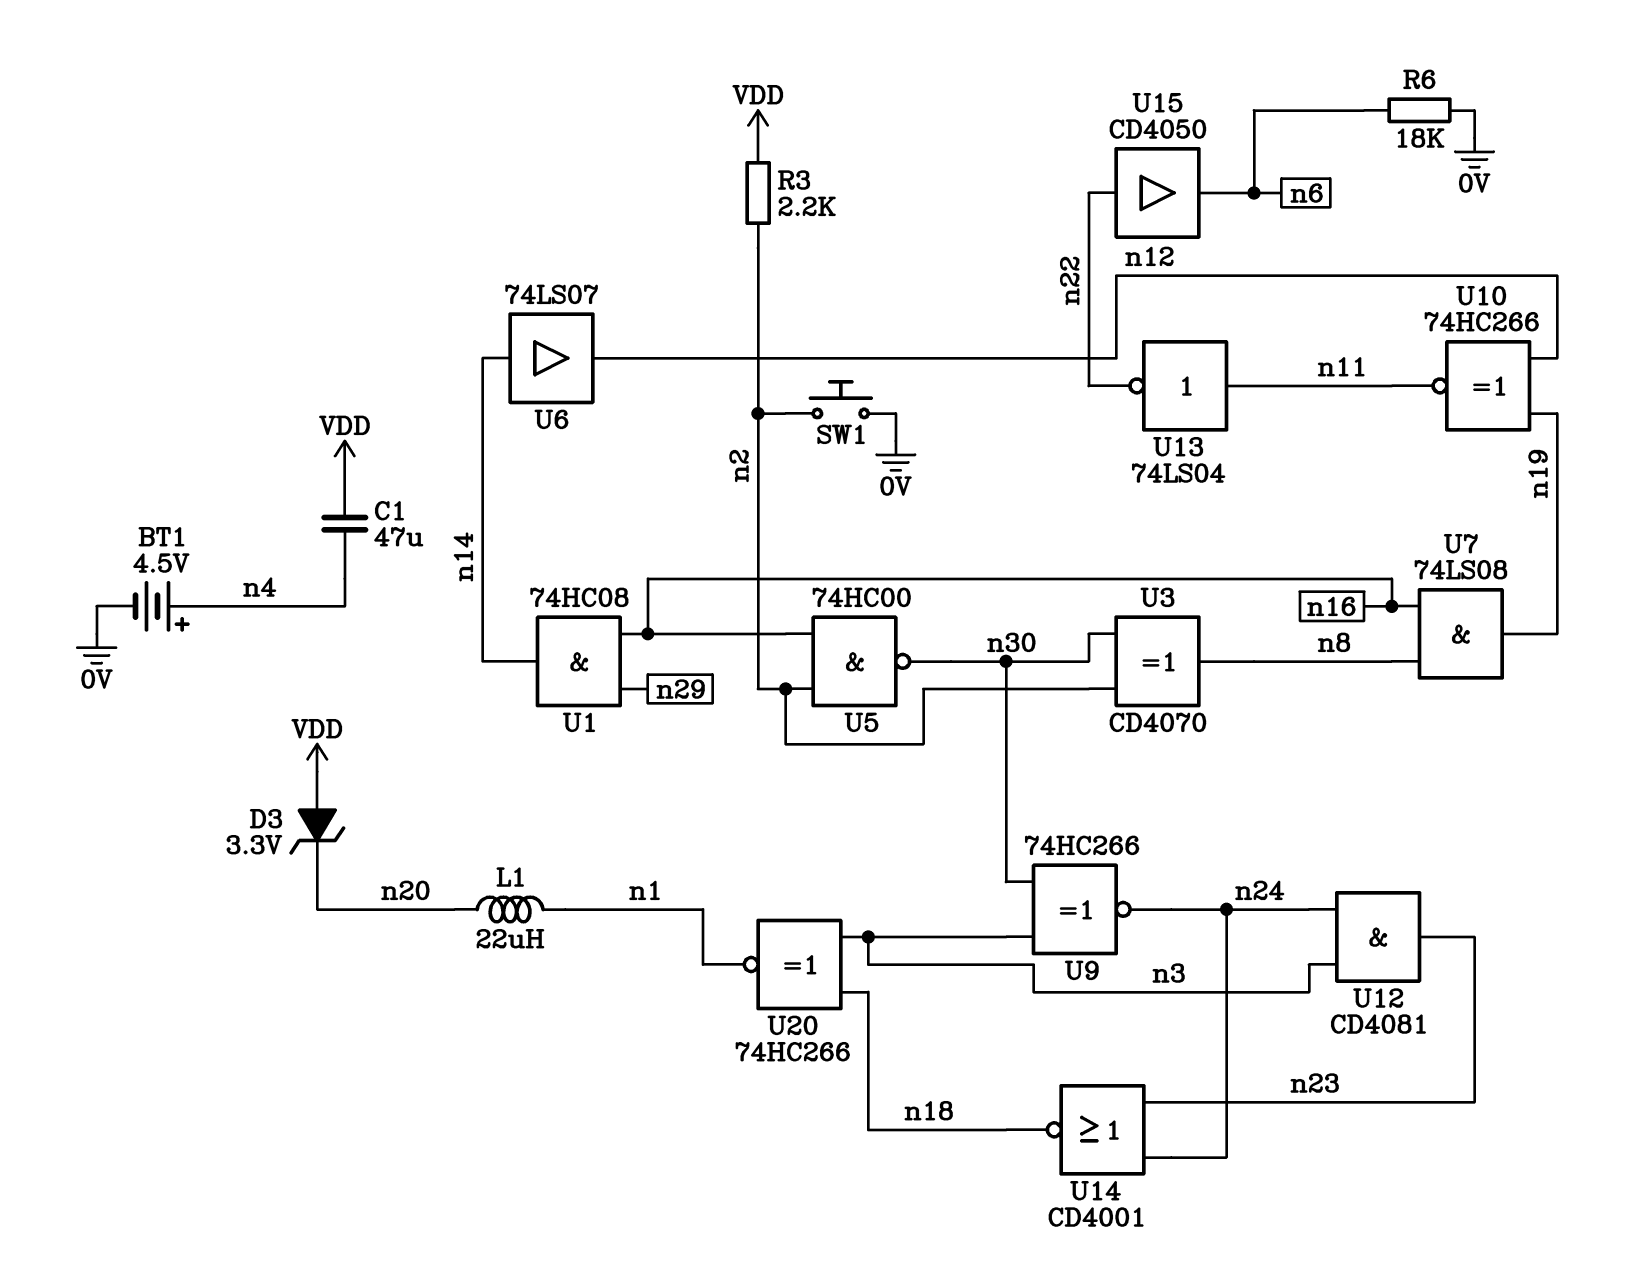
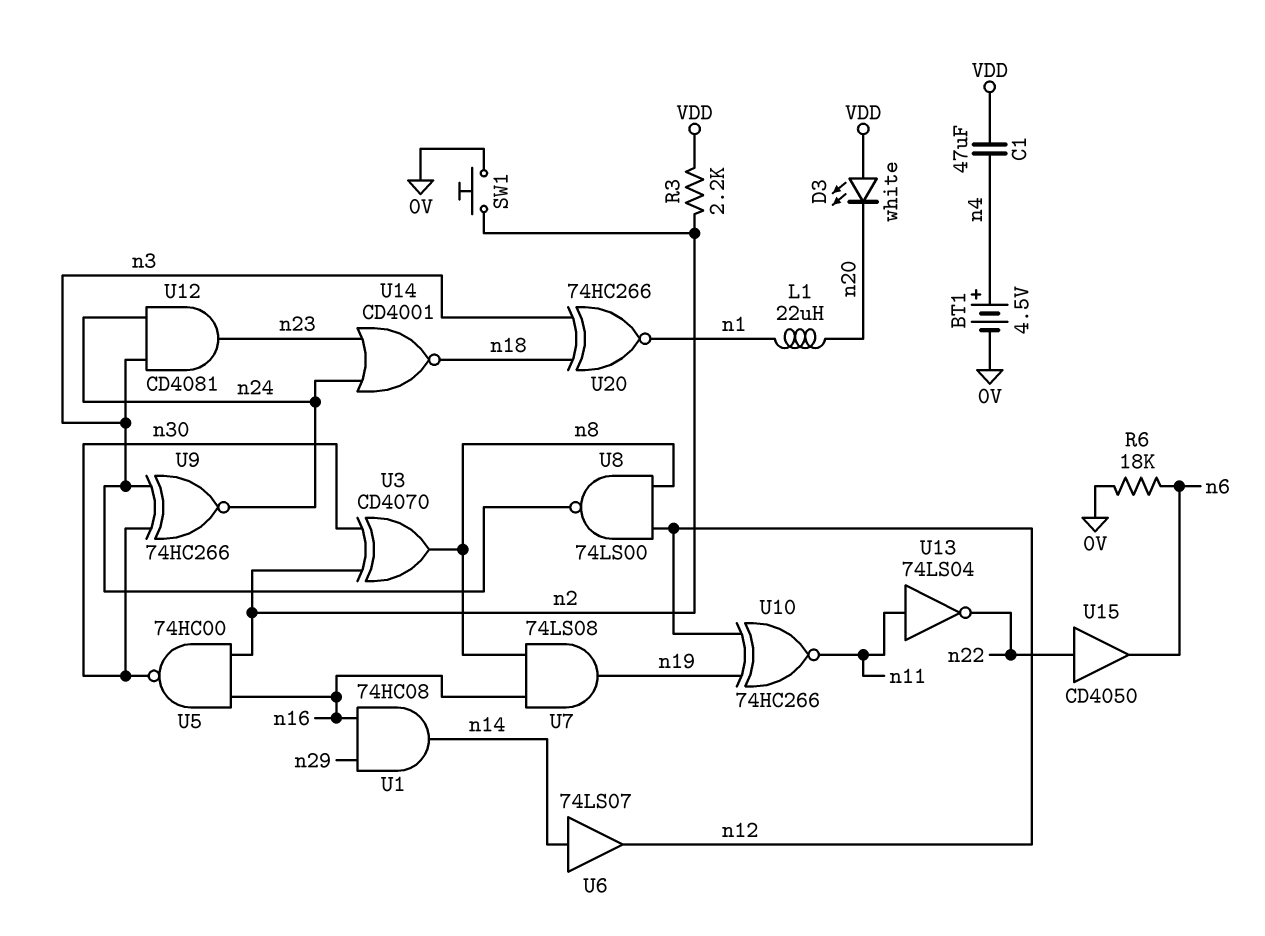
D3: zener 3.3V (A VDD, K n20) -> LED white (A VDD, K n20)
U8: none -> NAND 74LS00 (in n8, in n12, out n3)

